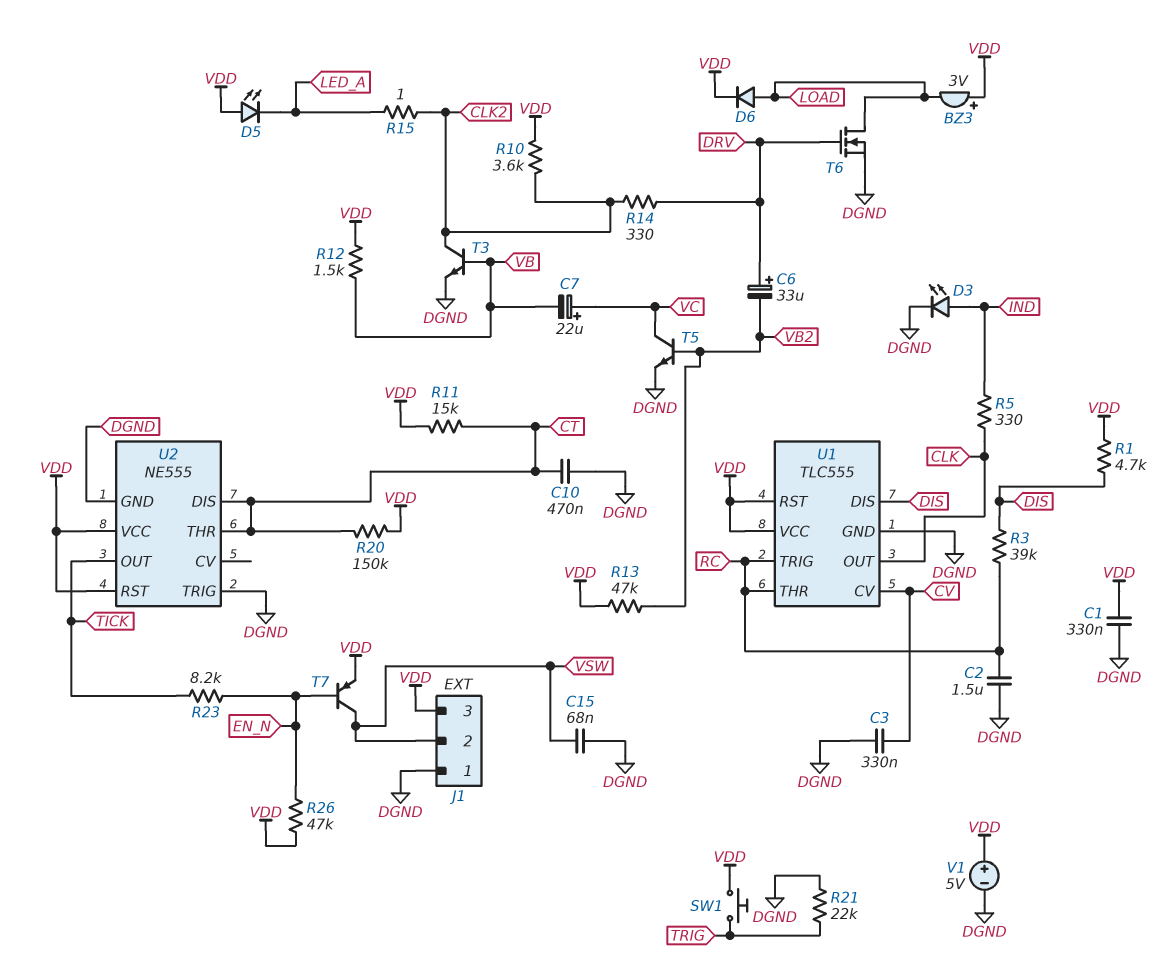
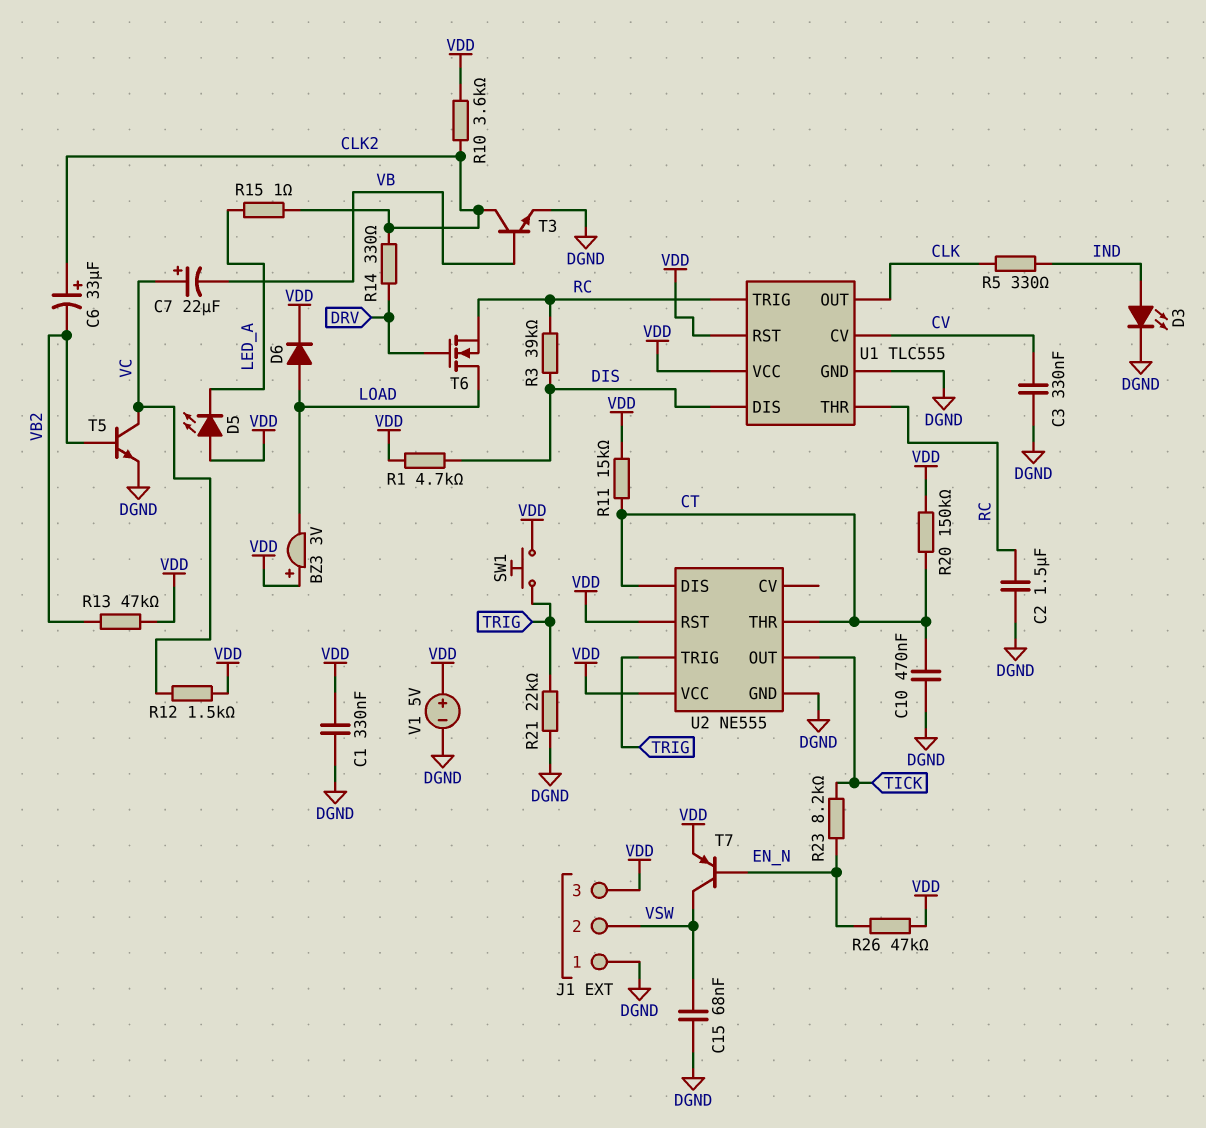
C6: 33uF (plus DRV, minus VB2) -> 33uF (plus CLK2, minus VB2)
R12: 1.5k (VB, VDD) -> 1.5k (VC, VDD)
T6: NMOS (G DRV, D LOAD, S DGND) -> NMOS (G DRV, D LOAD, S RC)
U2 pin TRIG: DGND -> TRIG

